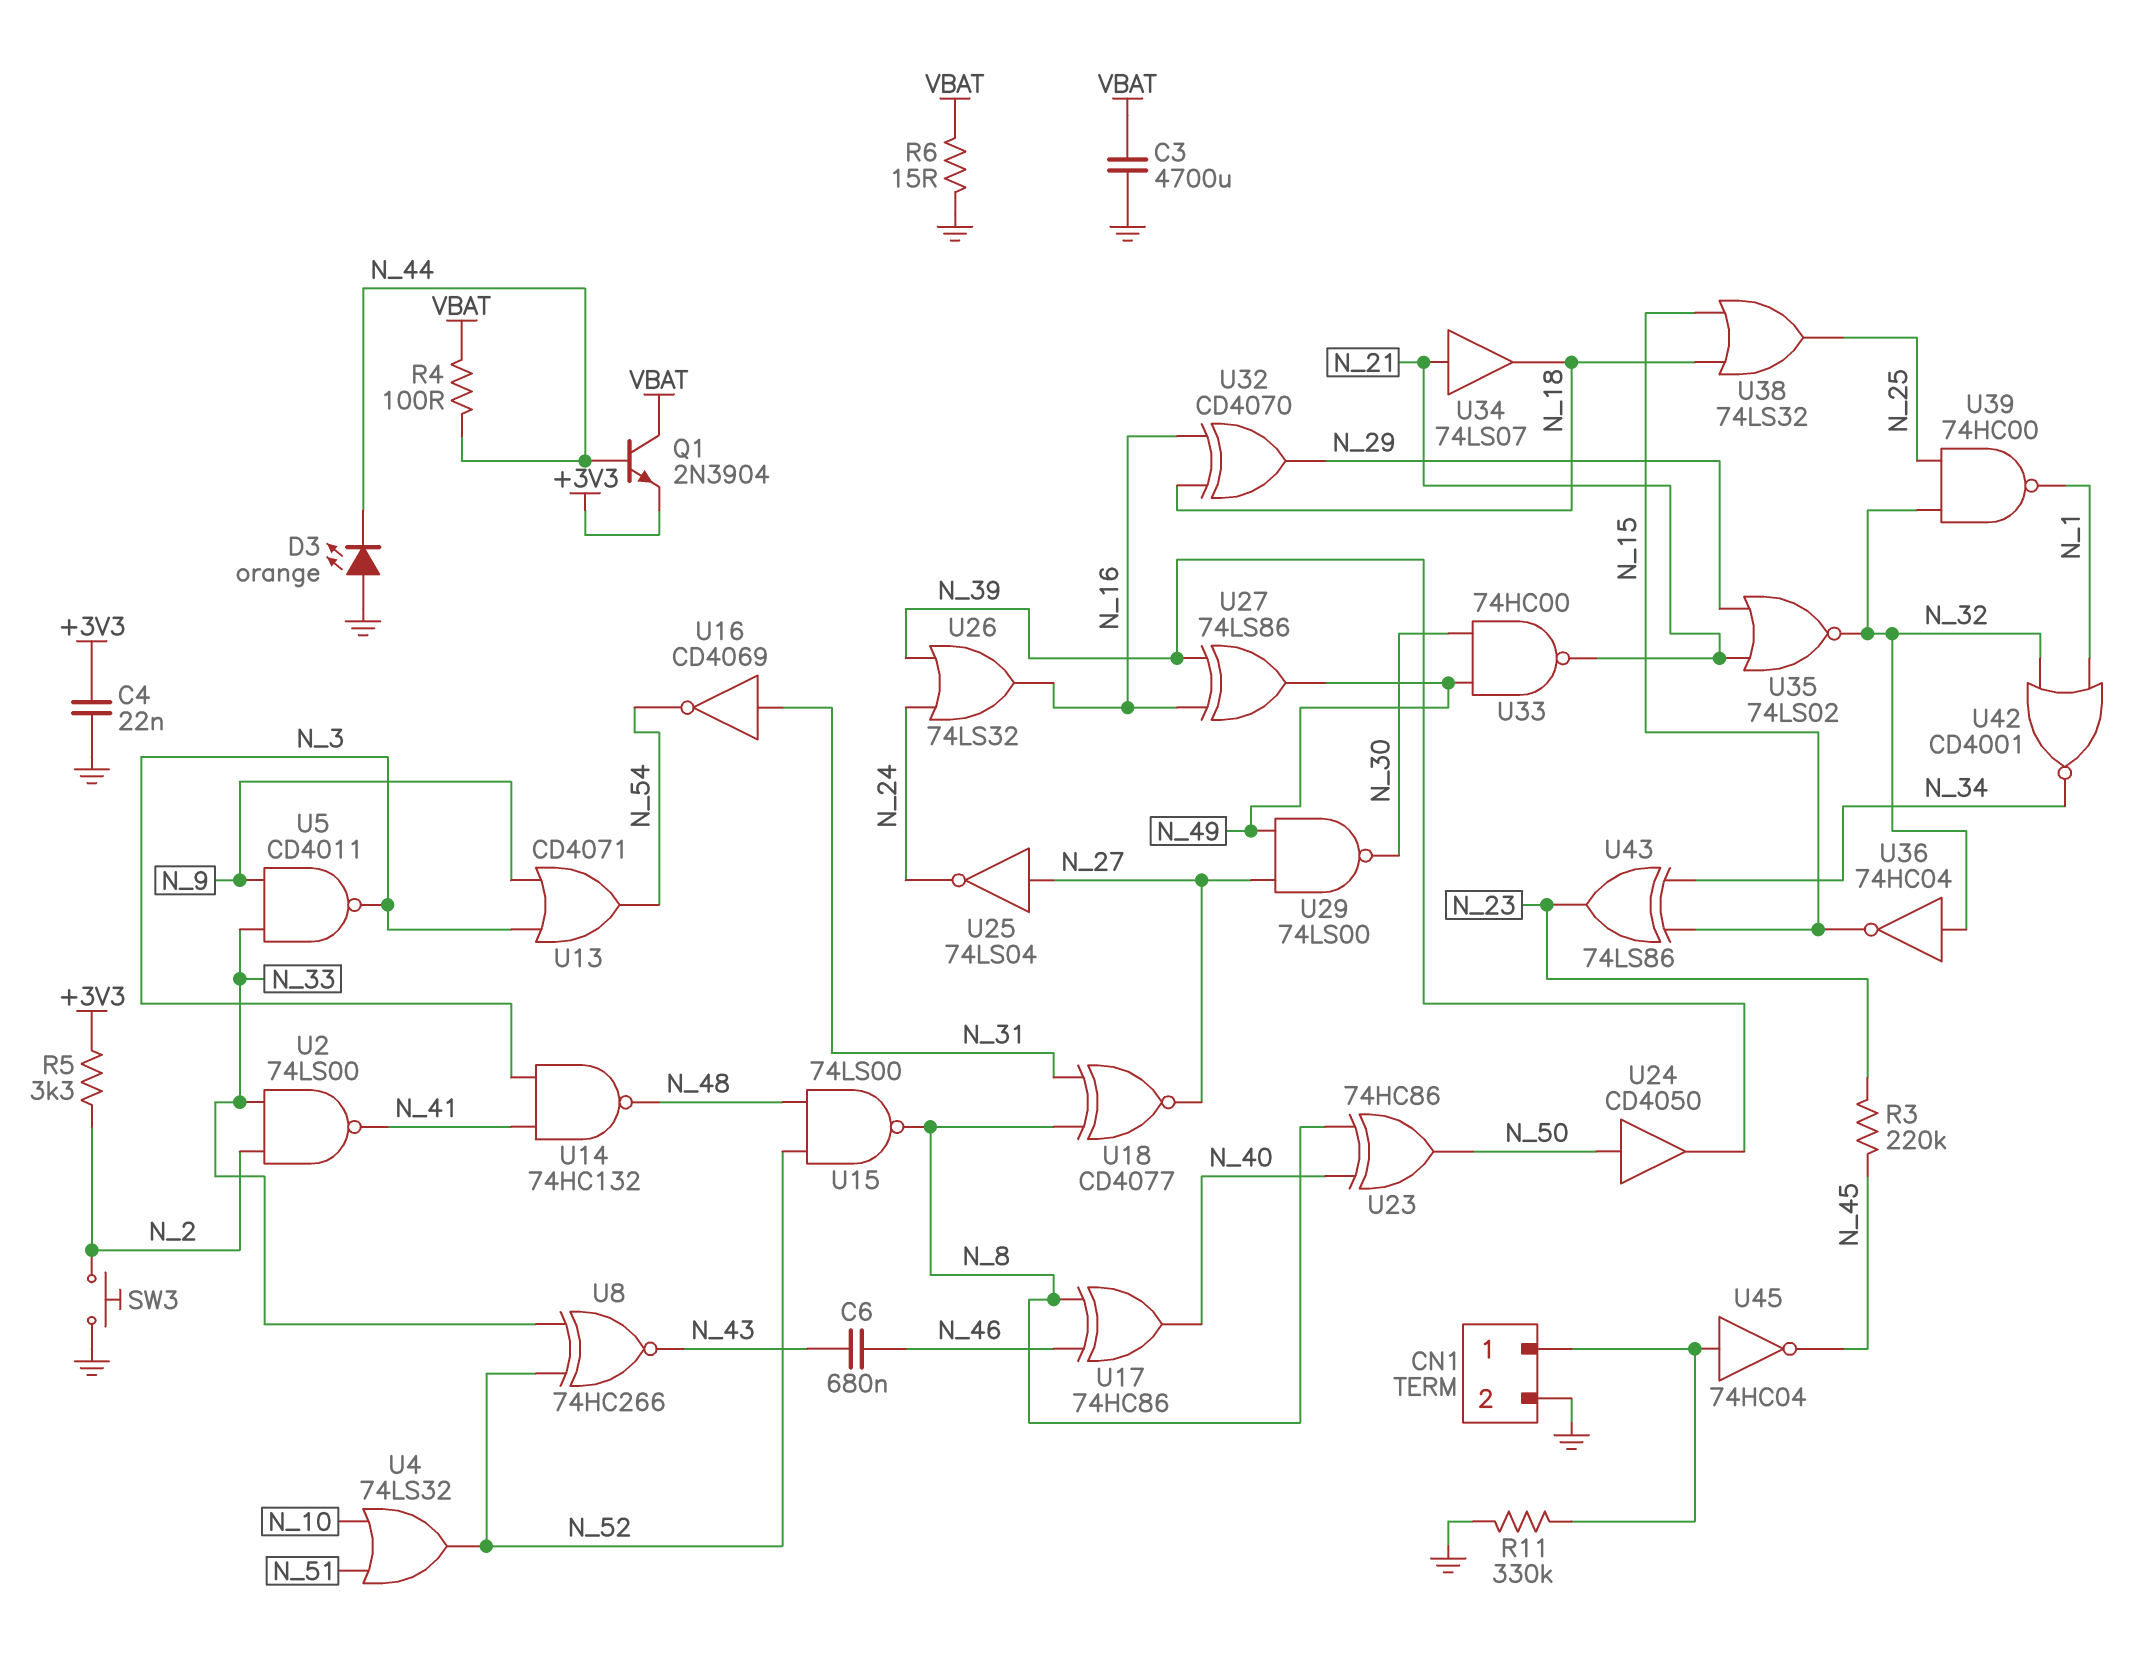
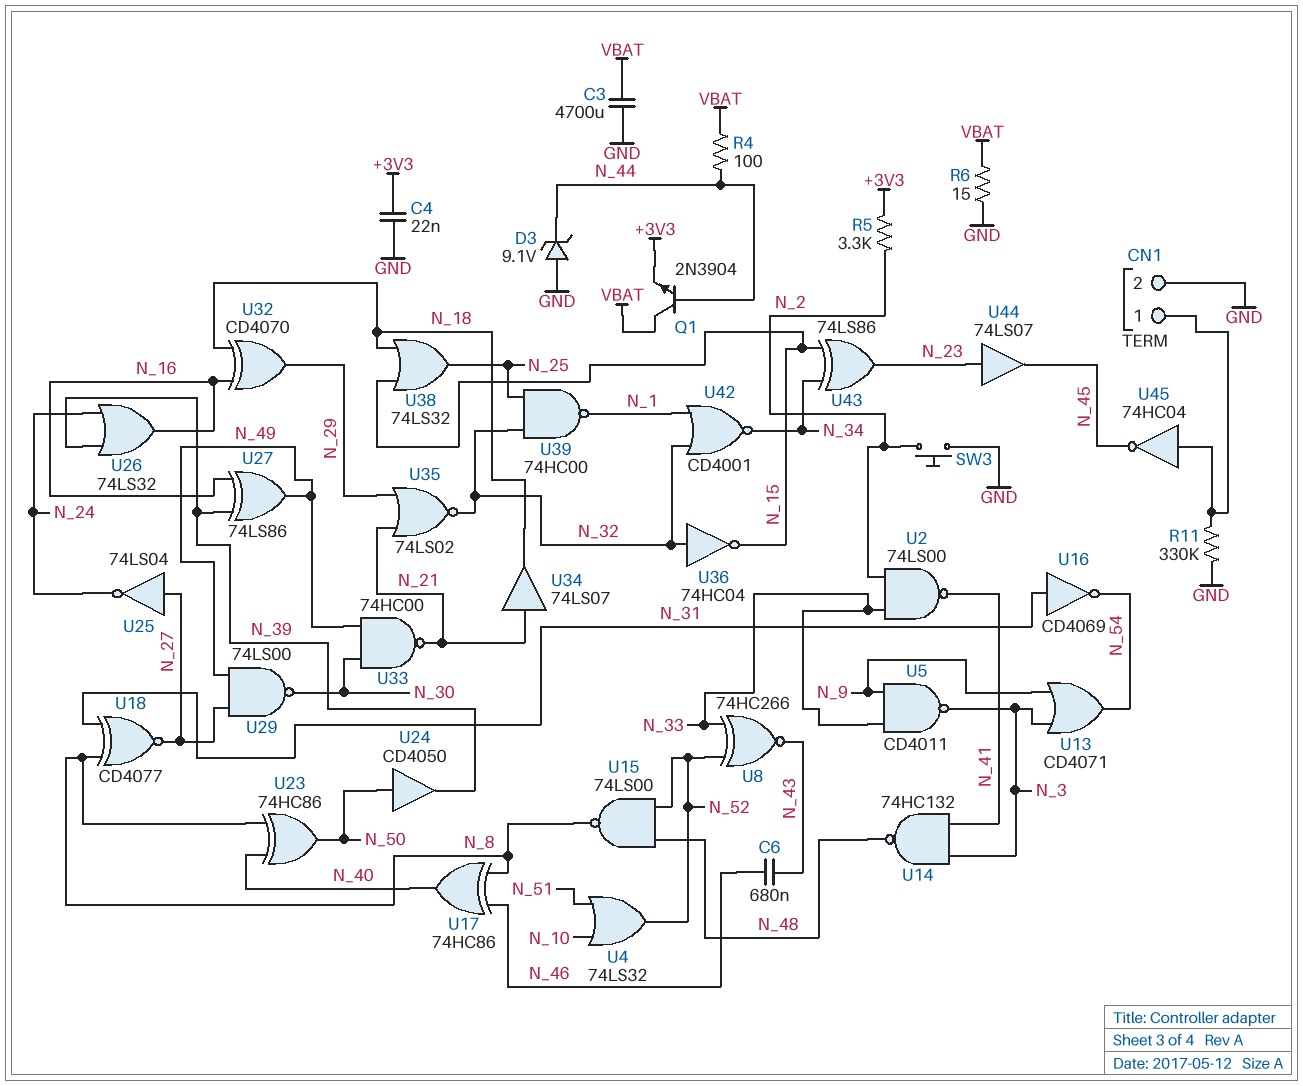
D3: LED orange (A GND, K N_44) -> zener 9.1V (A GND, K N_44)
R3: 220k (N_23, N_45) -> none
U44: none -> buffer 74LS07 (in N_23, out N_45)

